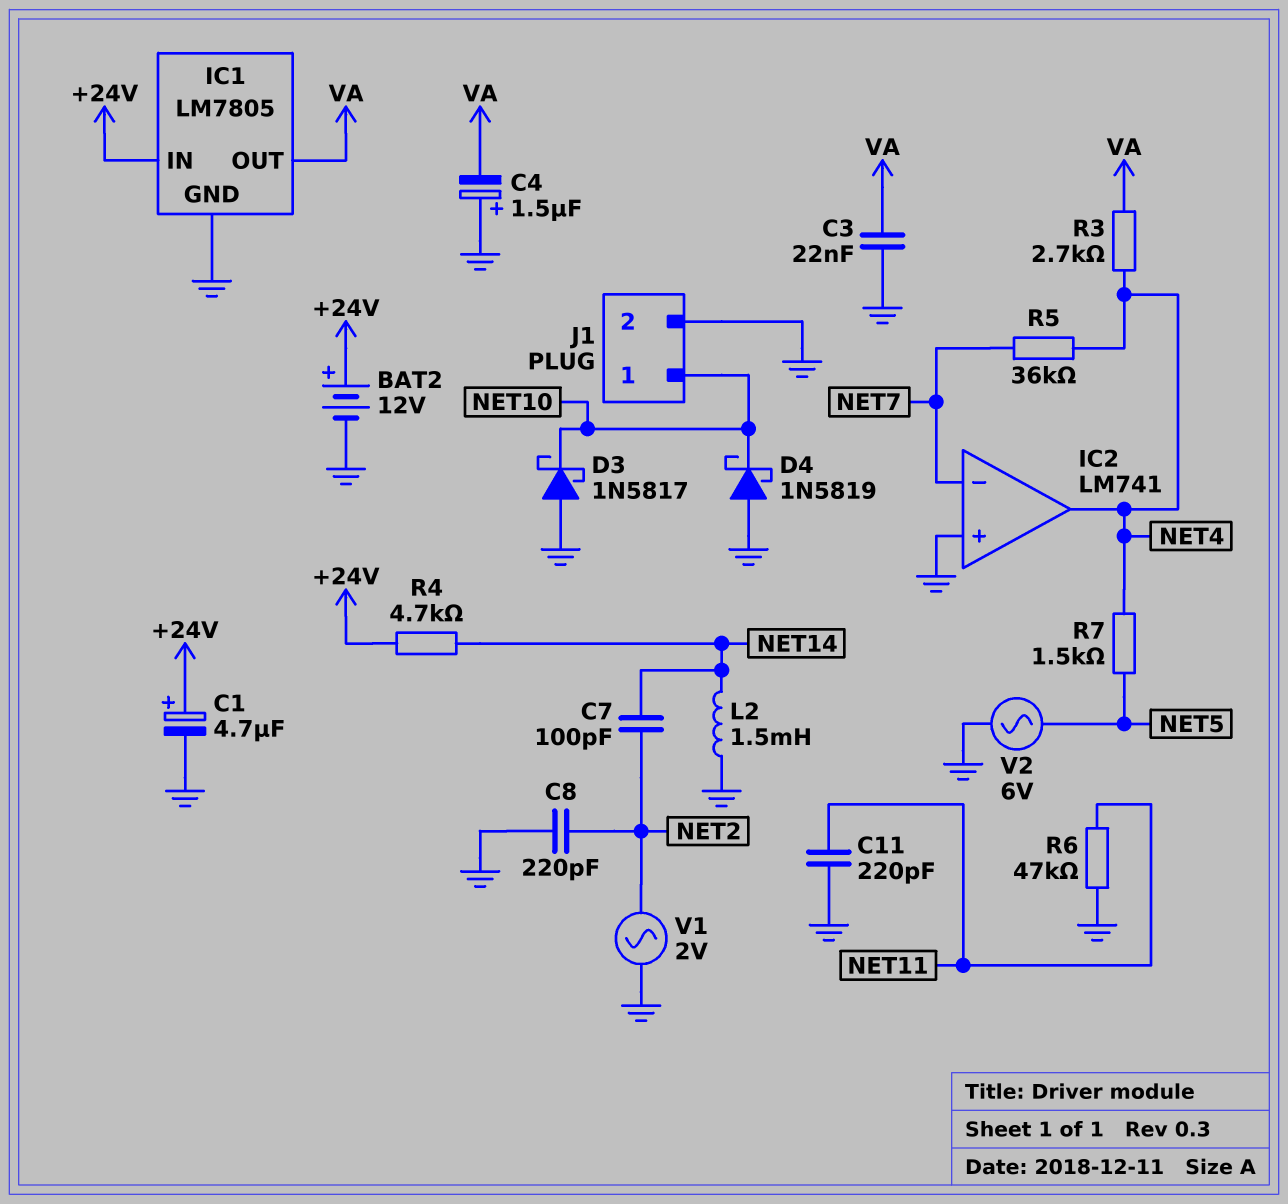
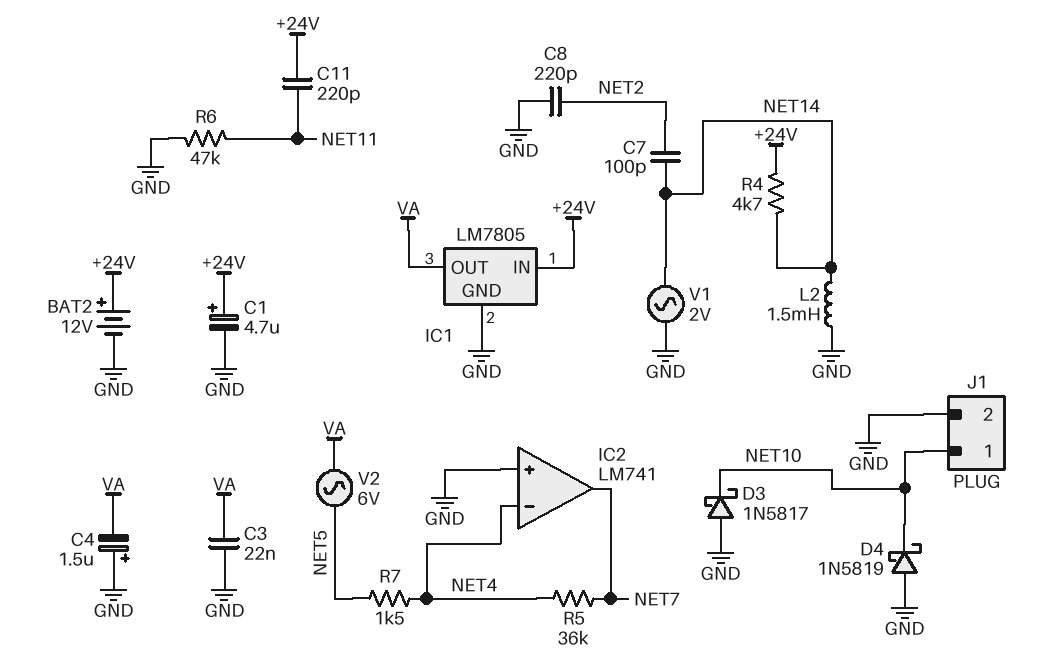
C11: 220pF (GND, NET11) -> 220pF (+24V, NET11)
IC2 pin in-: NET7 -> NET4
IC2 pin out: NET4 -> NET7
R3: 2.7k (NET4, VA) -> none
V1: AC 2V (GND, NET2) -> AC 2V (GND, NET14)
V2: AC 6V (GND, NET5) -> AC 6V (NET5, VA)

